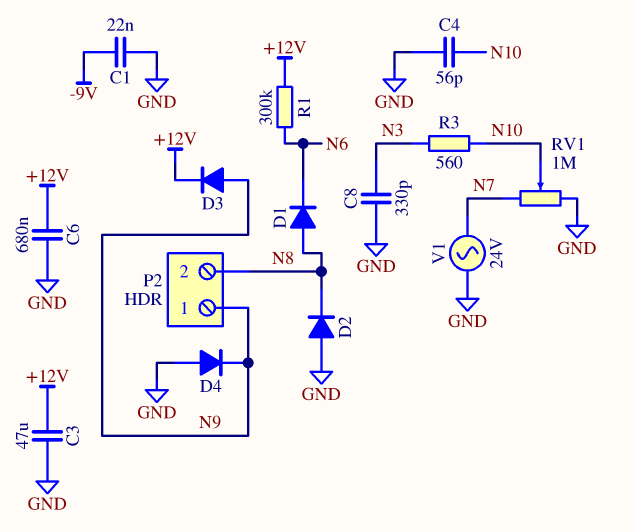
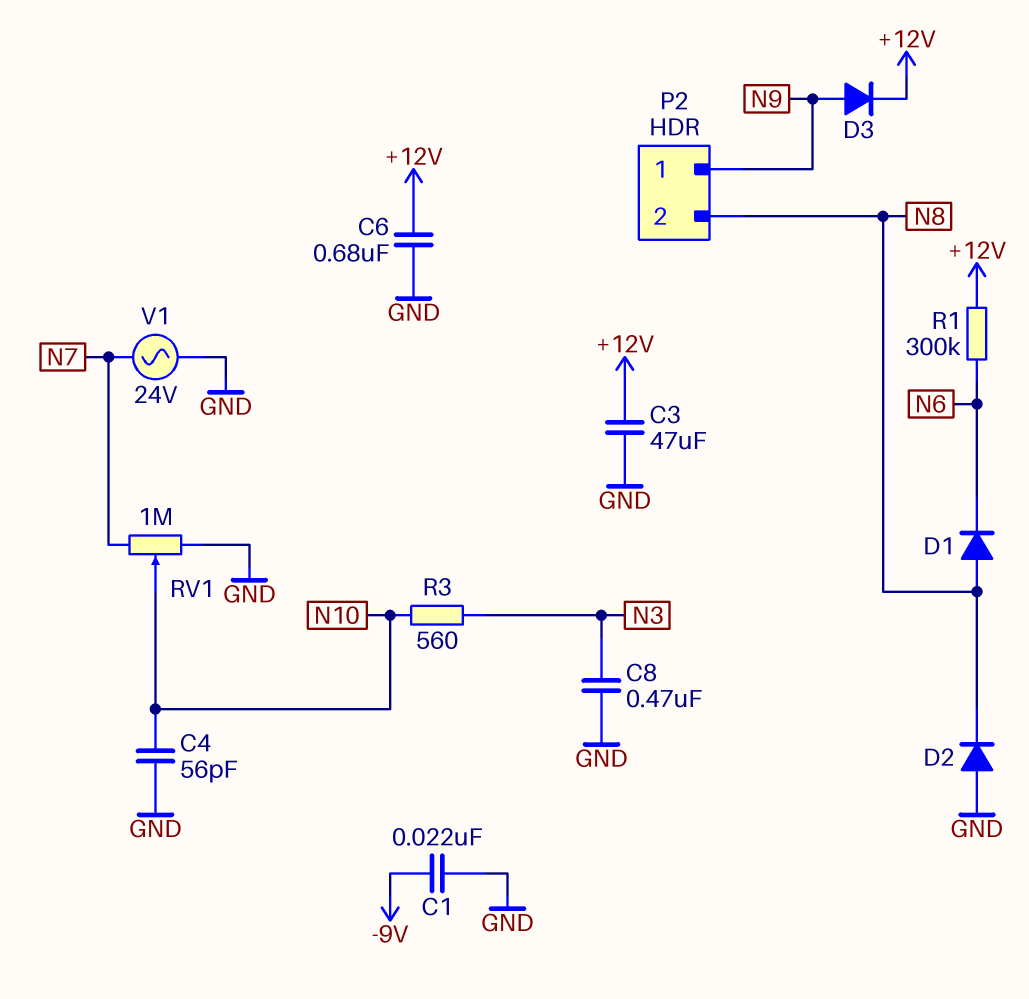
C8: 330pF (GND, N3) -> 470nF (GND, N3)
D4: diode (A GND, K N9) -> none

